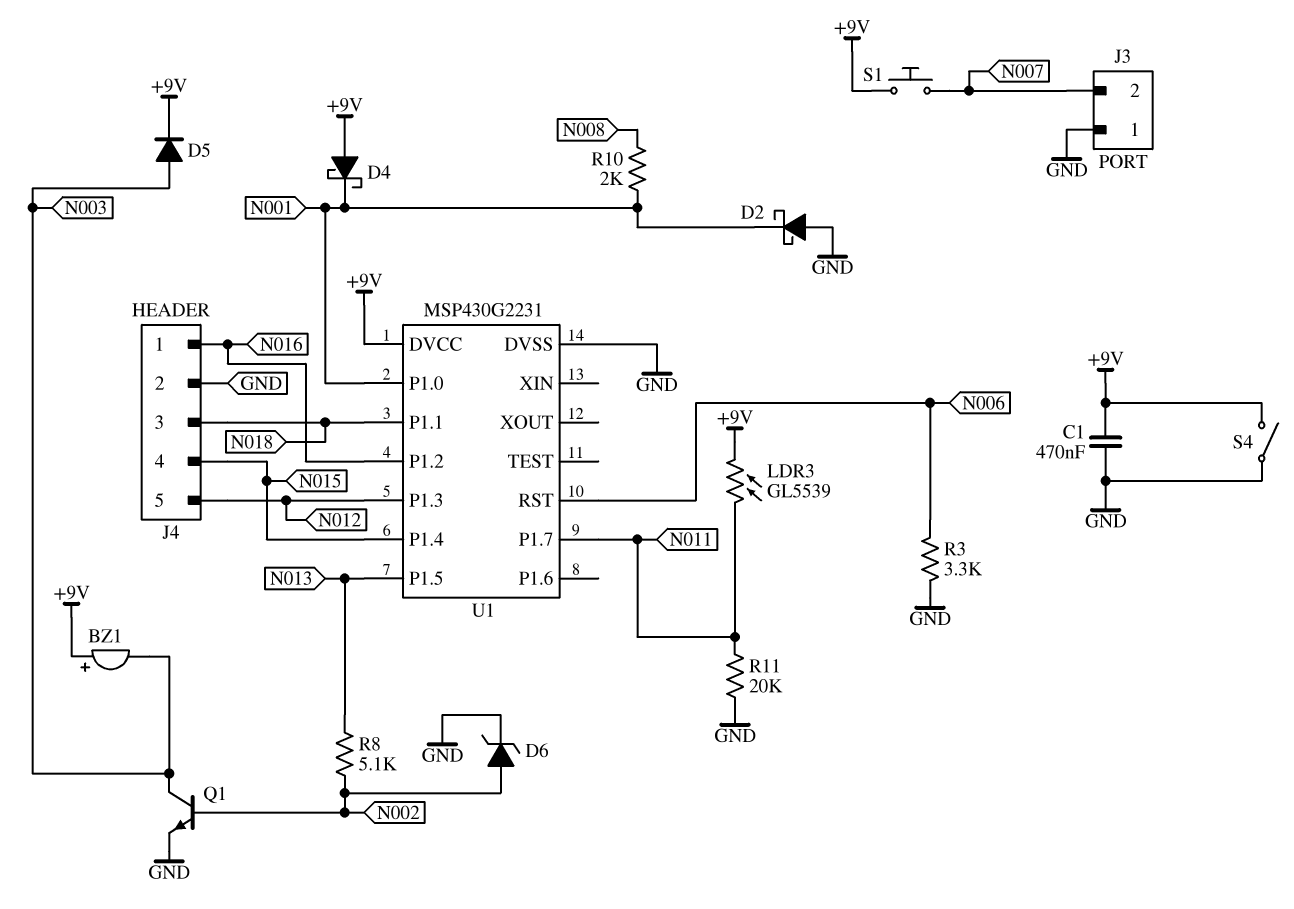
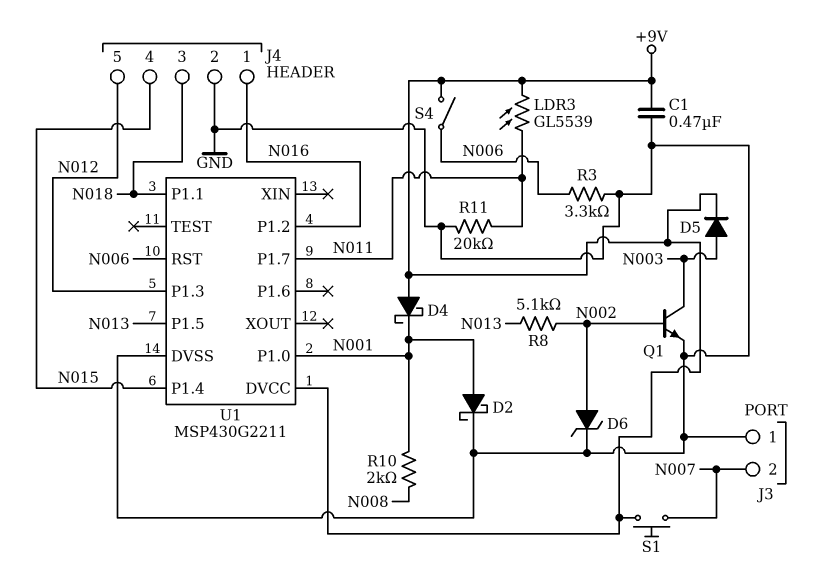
BZ1: buzzer (plus +9V, minus N003) -> none
D2: schottky (A GND, K N001) -> schottky (A N001, K GND)
S4: switch (+9V, GND) -> switch (+9V, N006)
U1: MSP430G2231 -> MSP430G2211

